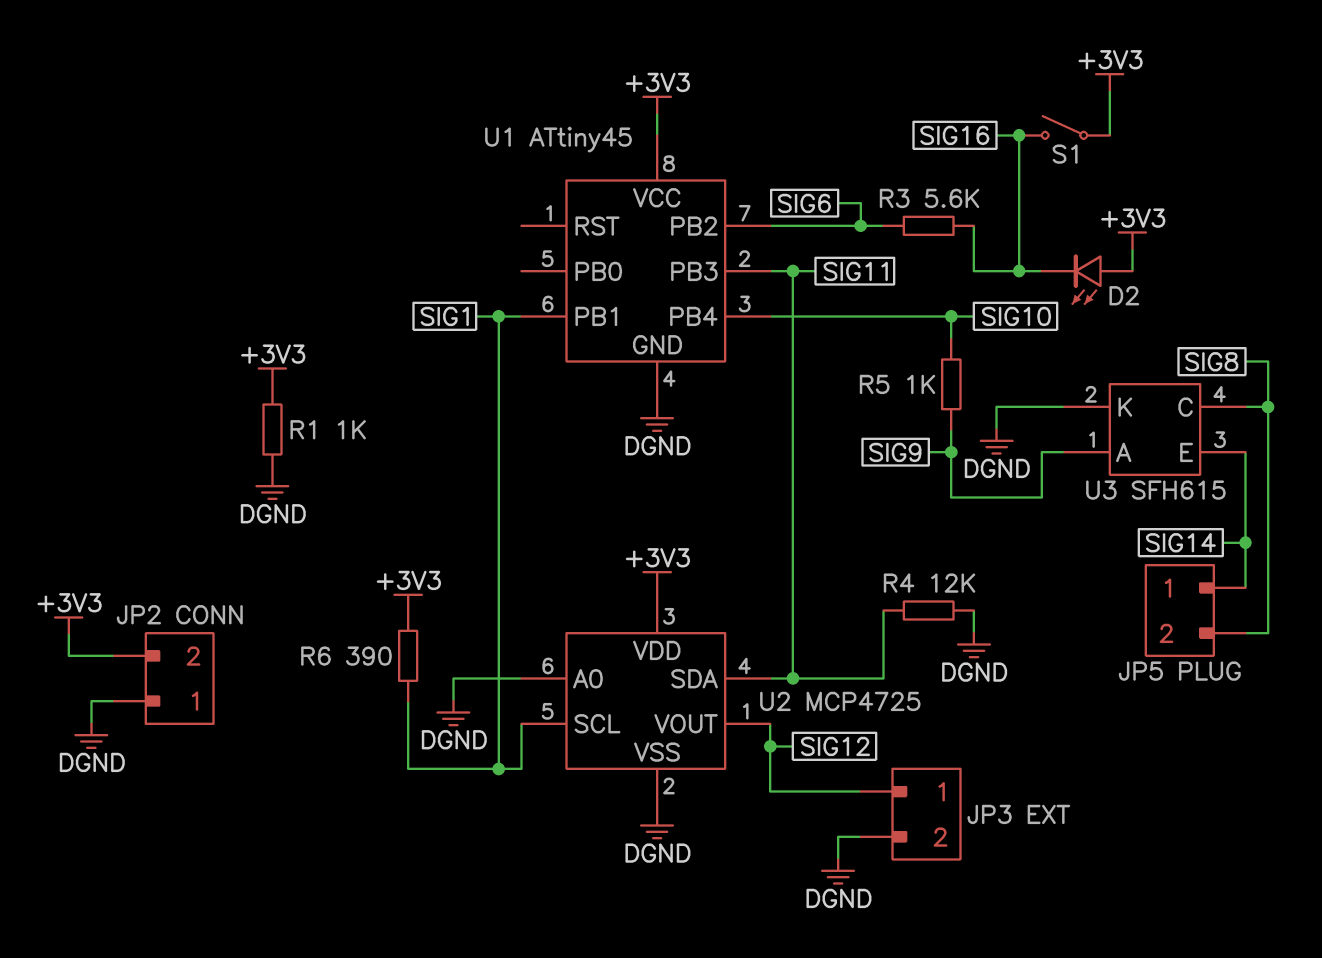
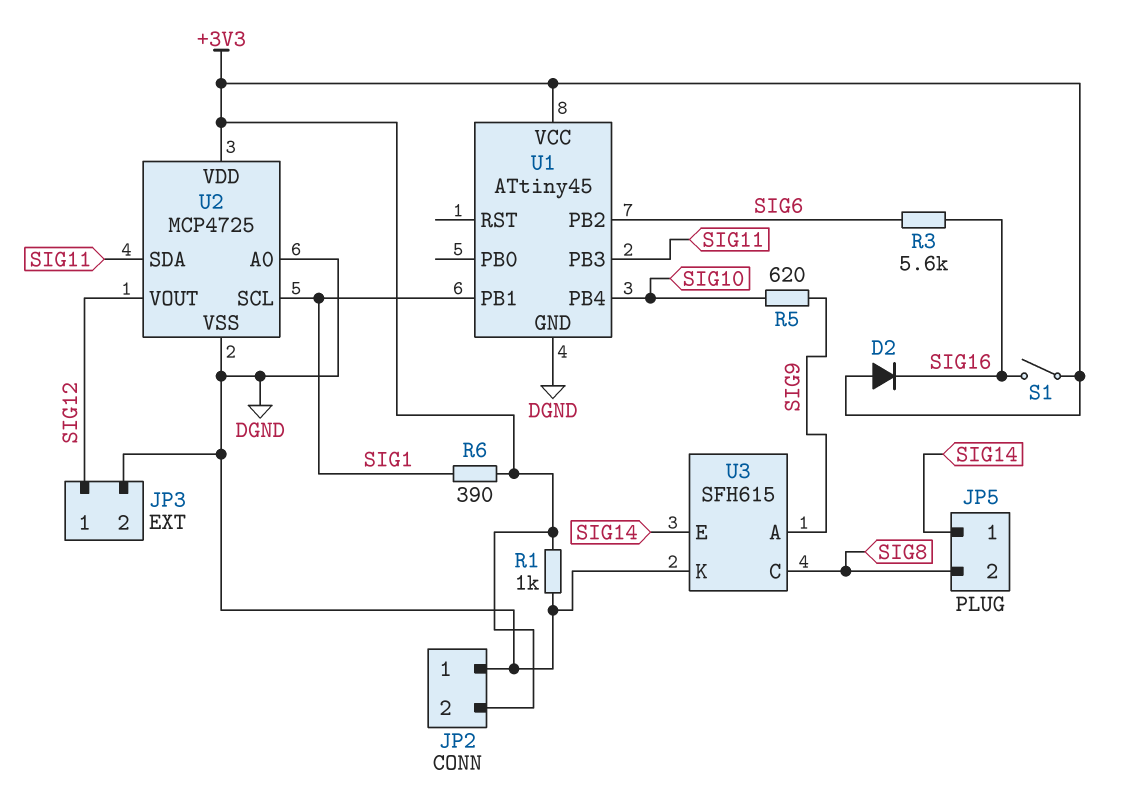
D2: LED (A +3V3, K SIG16) -> diode (A +3V3, K SIG16)
R4: 12k (DGND, SIG11) -> none
R5: 1k (SIG9, SIG10) -> 620 (SIG9, SIG10)

